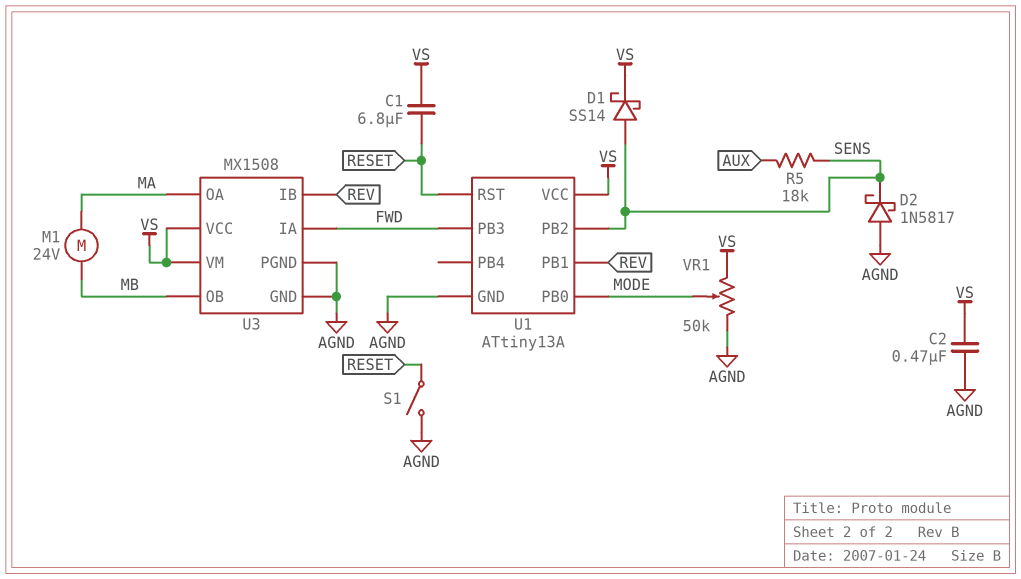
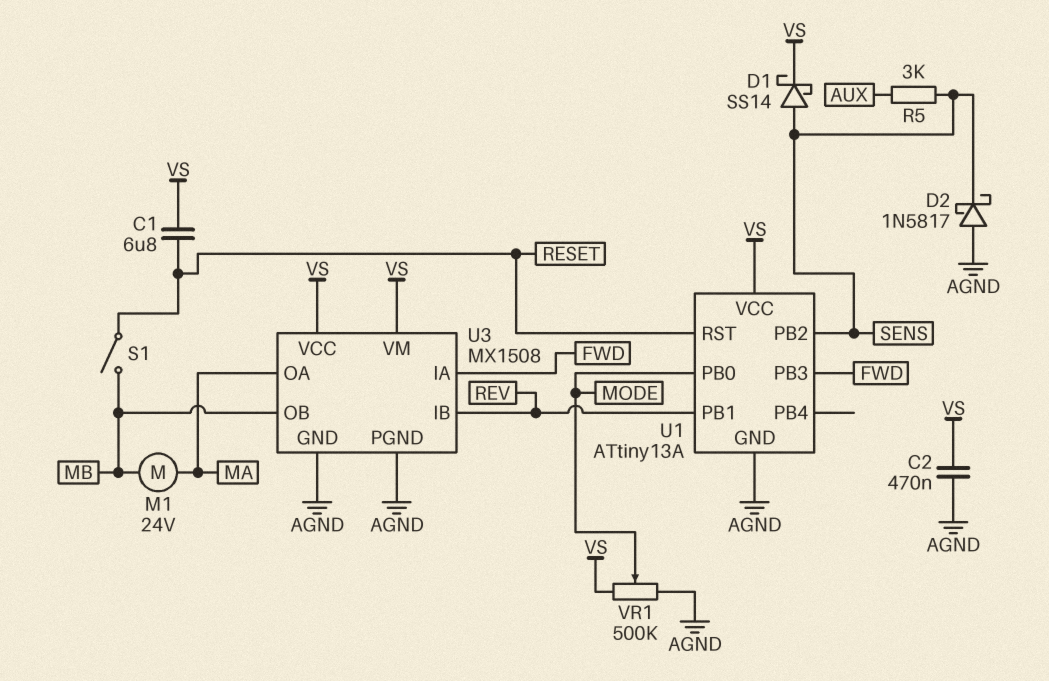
R5: 18k (AUX, SENS) -> 3k (AUX, SENS)
S1: switch (AGND, RESET) -> switch (MB, RESET)
VR1: 50k (AGND, VS, wiper MODE) -> 500k (AGND, VS, wiper MODE)

